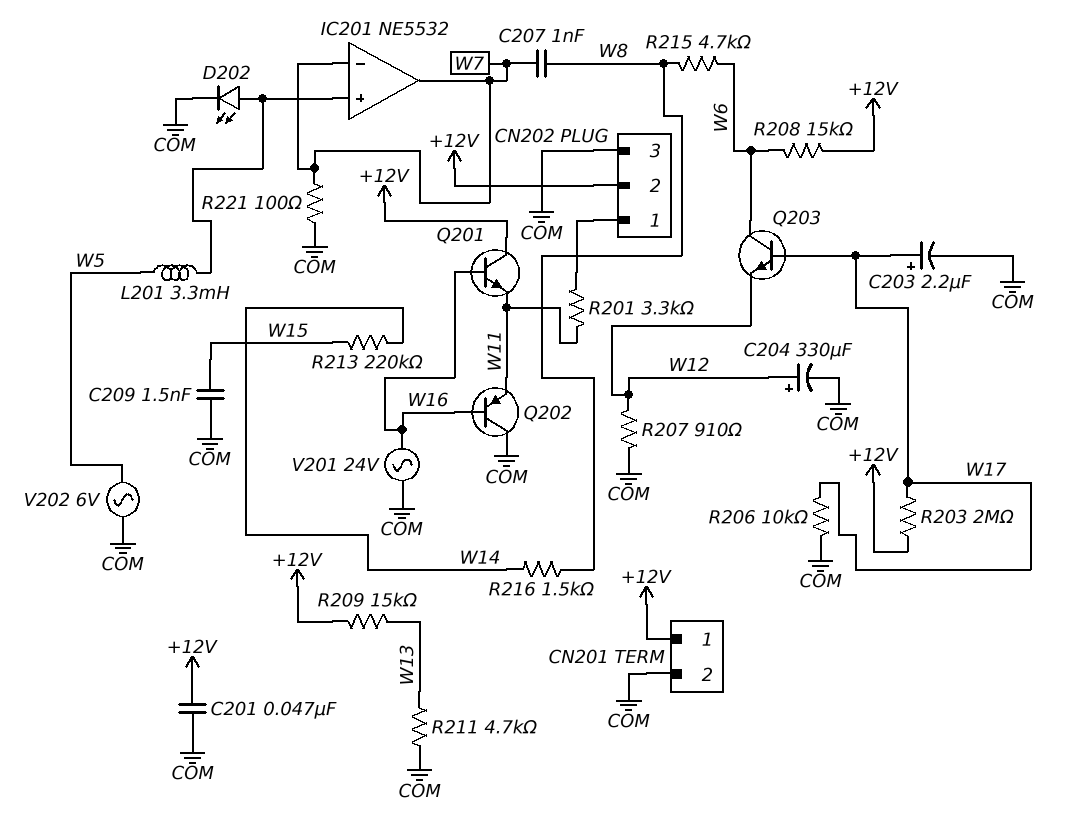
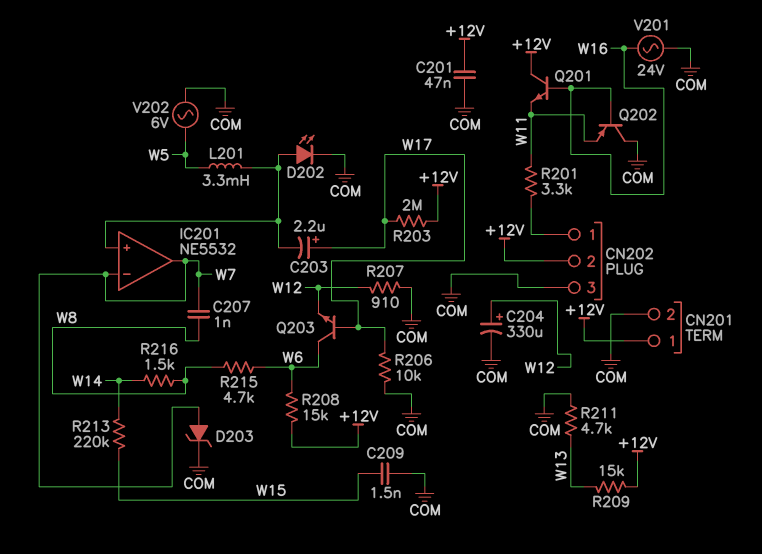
C203: 2.2uF (plus W17, minus COM) -> 2.2uF (plus W17, minus IC201/in+)
D203: none -> zener (A W7, K COM)
R221: 100 (COM, W7) -> none

